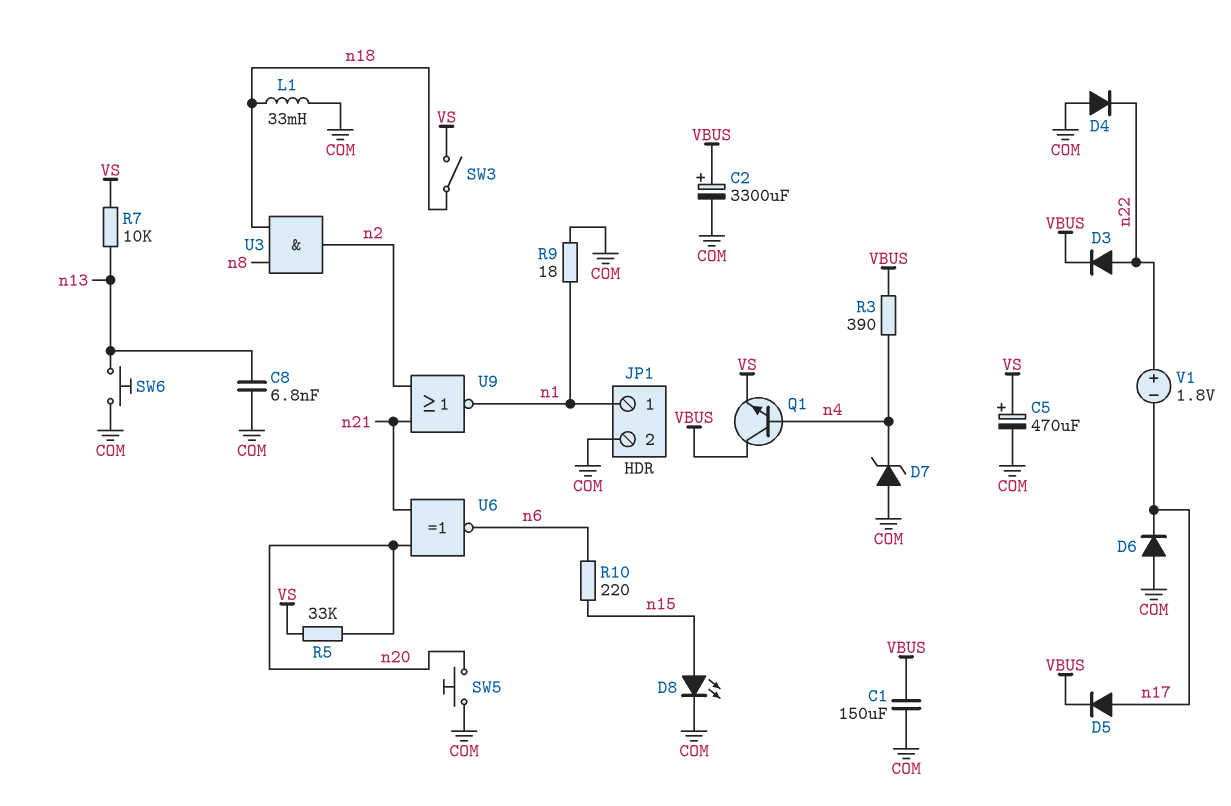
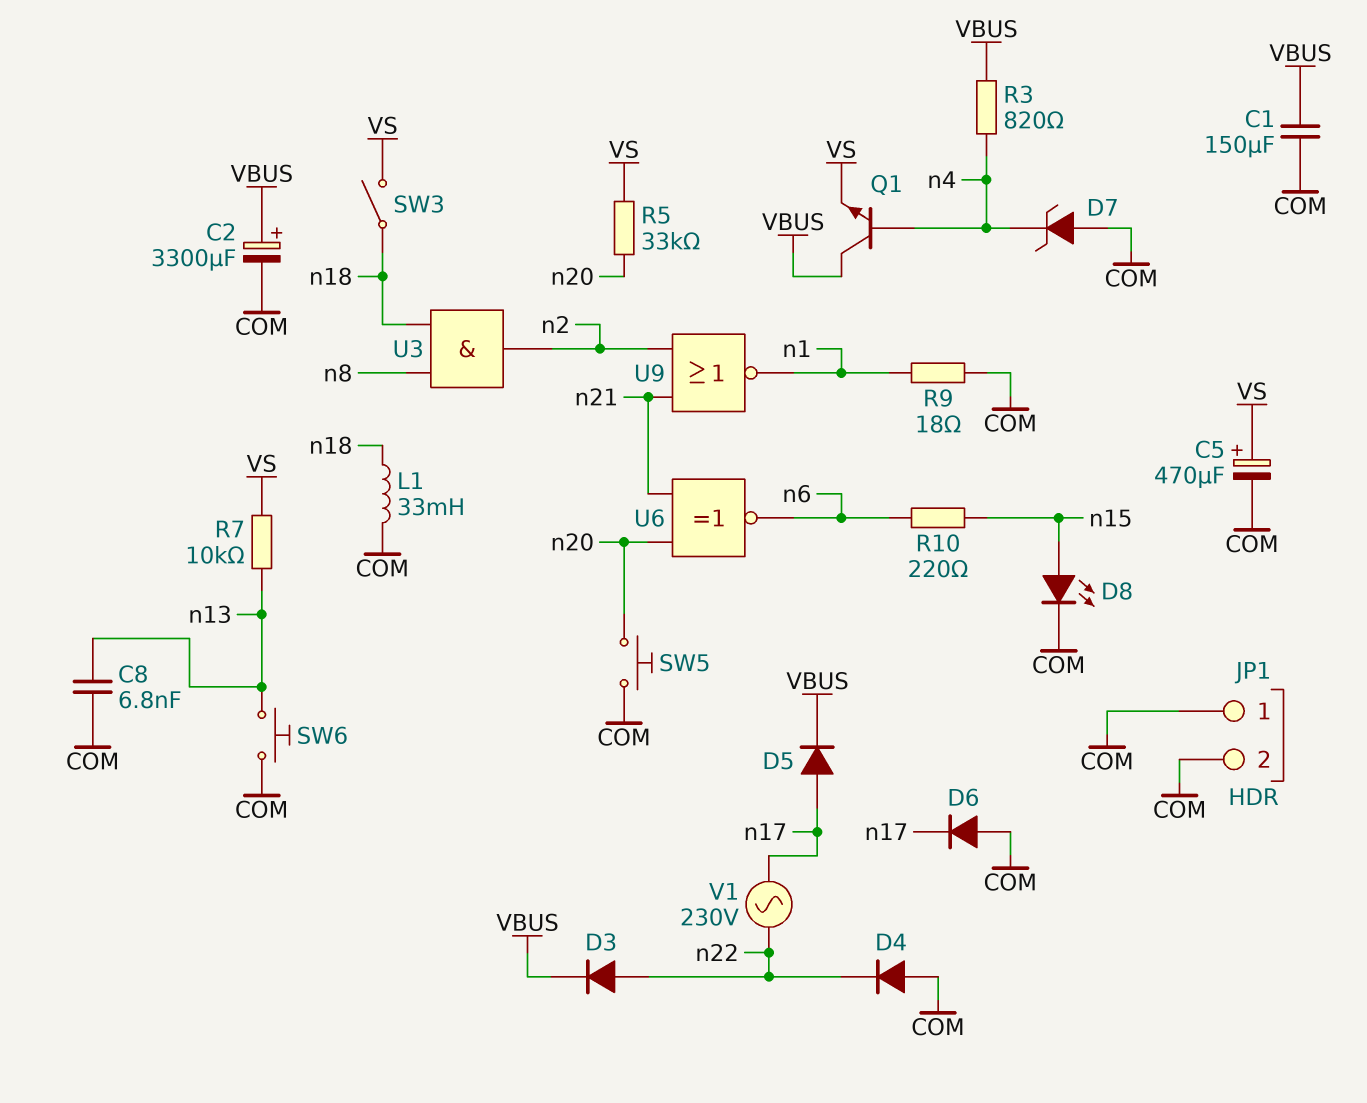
JP1 pin 1: n1 -> COM
R3: 390 (VBUS, n4) -> 820 (VBUS, n4)
V1: 1.8V (plus n22, minus n17) -> AC 230V (n17, n22)

